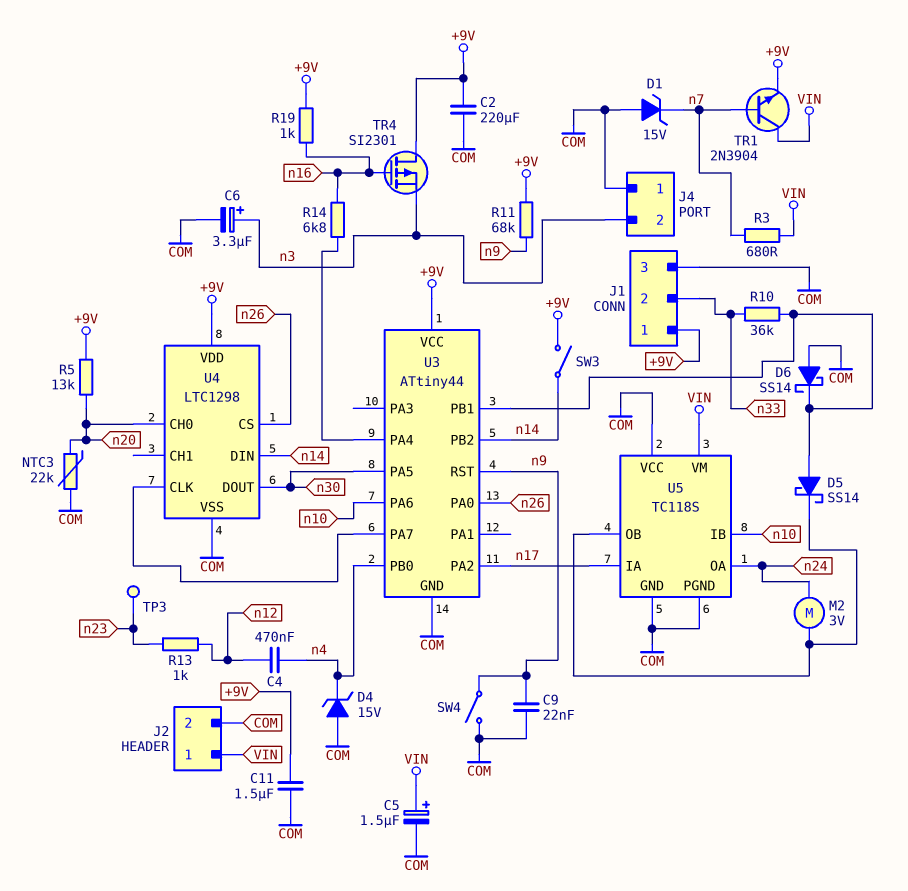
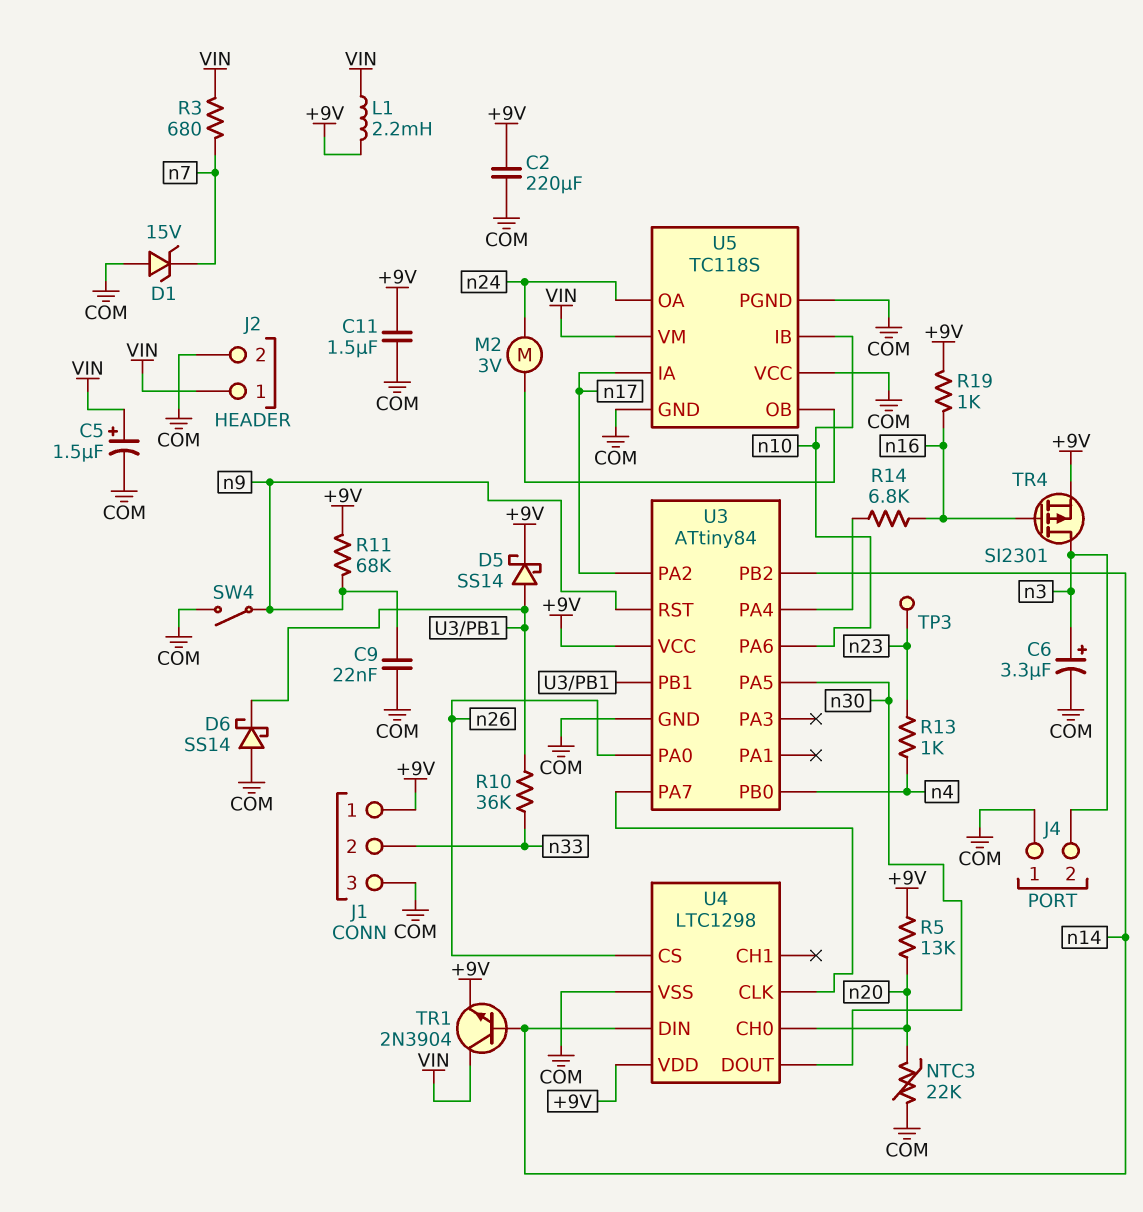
C4: 470nF (n4, n12) -> none
D4: zener 15V (A COM, K n4) -> none
D5: schottky SS14 (A U3/PB1, K U5/OB) -> schottky SS14 (A U3/PB1, K +9V)
L1: none -> 2.2mH (+9V, VIN)
R13: 1k (n12, n23) -> 1k (n4, n23)
SW3: switch (+9V, n14) -> none
TR1: NPN 2N3904 (B n7, C VIN, E +9V) -> NPN 2N3904 (B n14, C VIN, E +9V)
TR4: PMOS SI2301 (G n16, D +9V, S n3) -> PMOS SI2301 (G n16, D n3, S +9V)
U3: ATtiny44 -> ATtiny84

